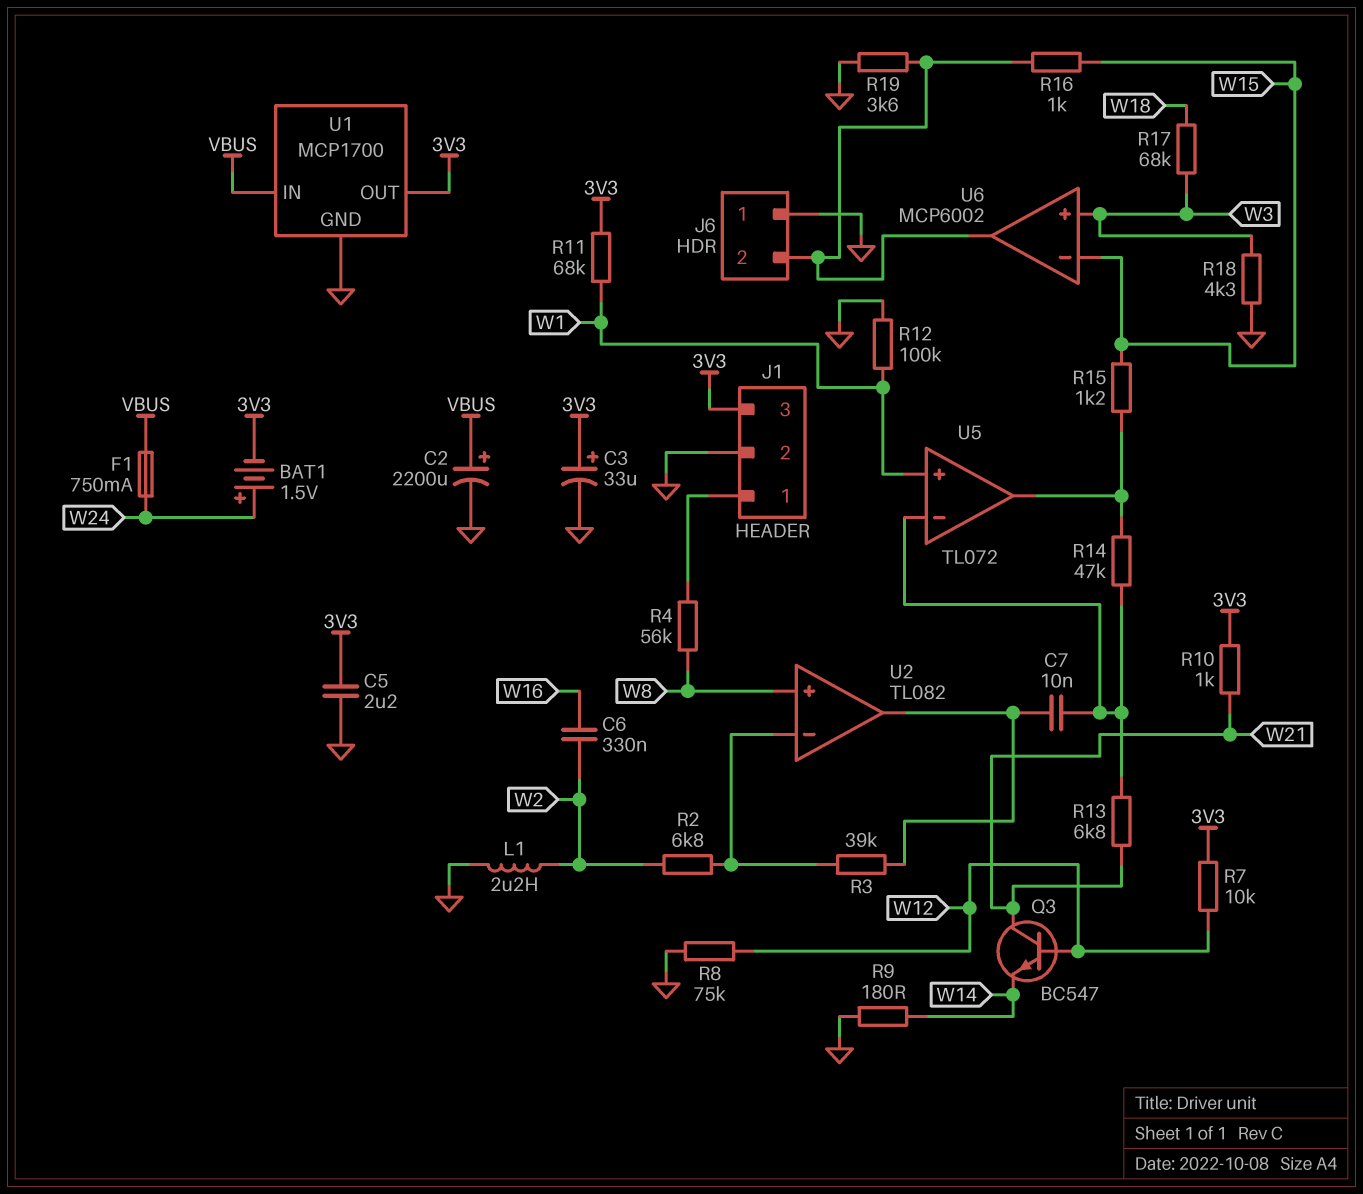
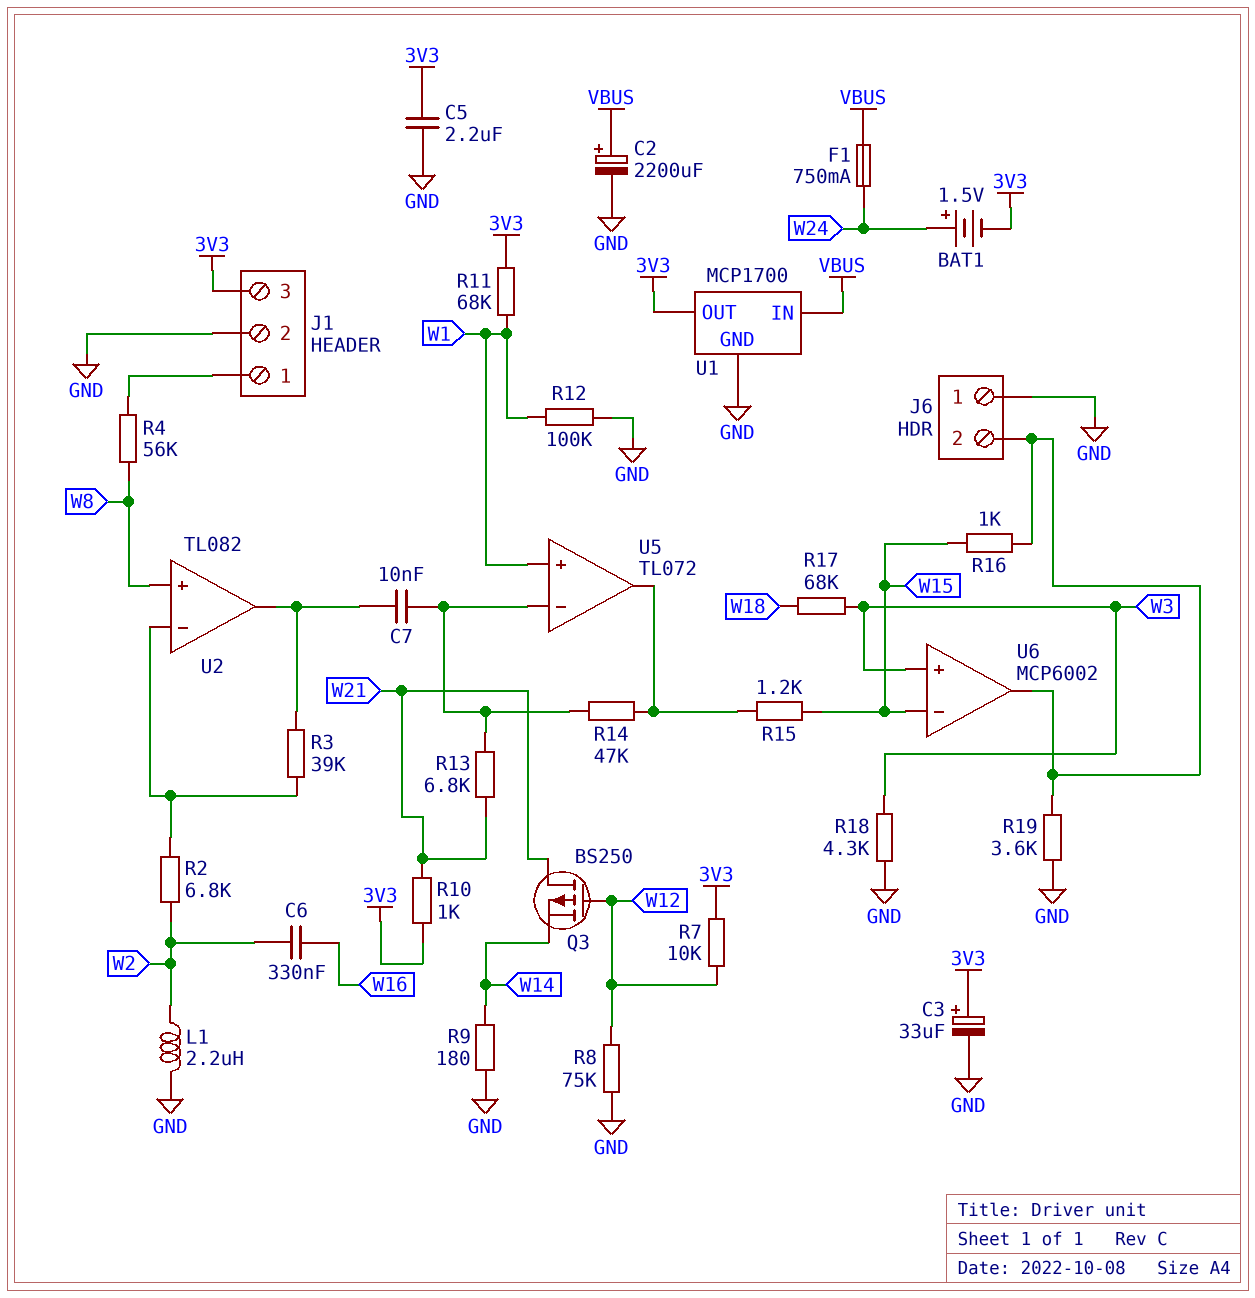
Q3: NPN BC547 (B W12, C W21, E W14) -> PMOS BS250 (G W12, D W21, S W14)

